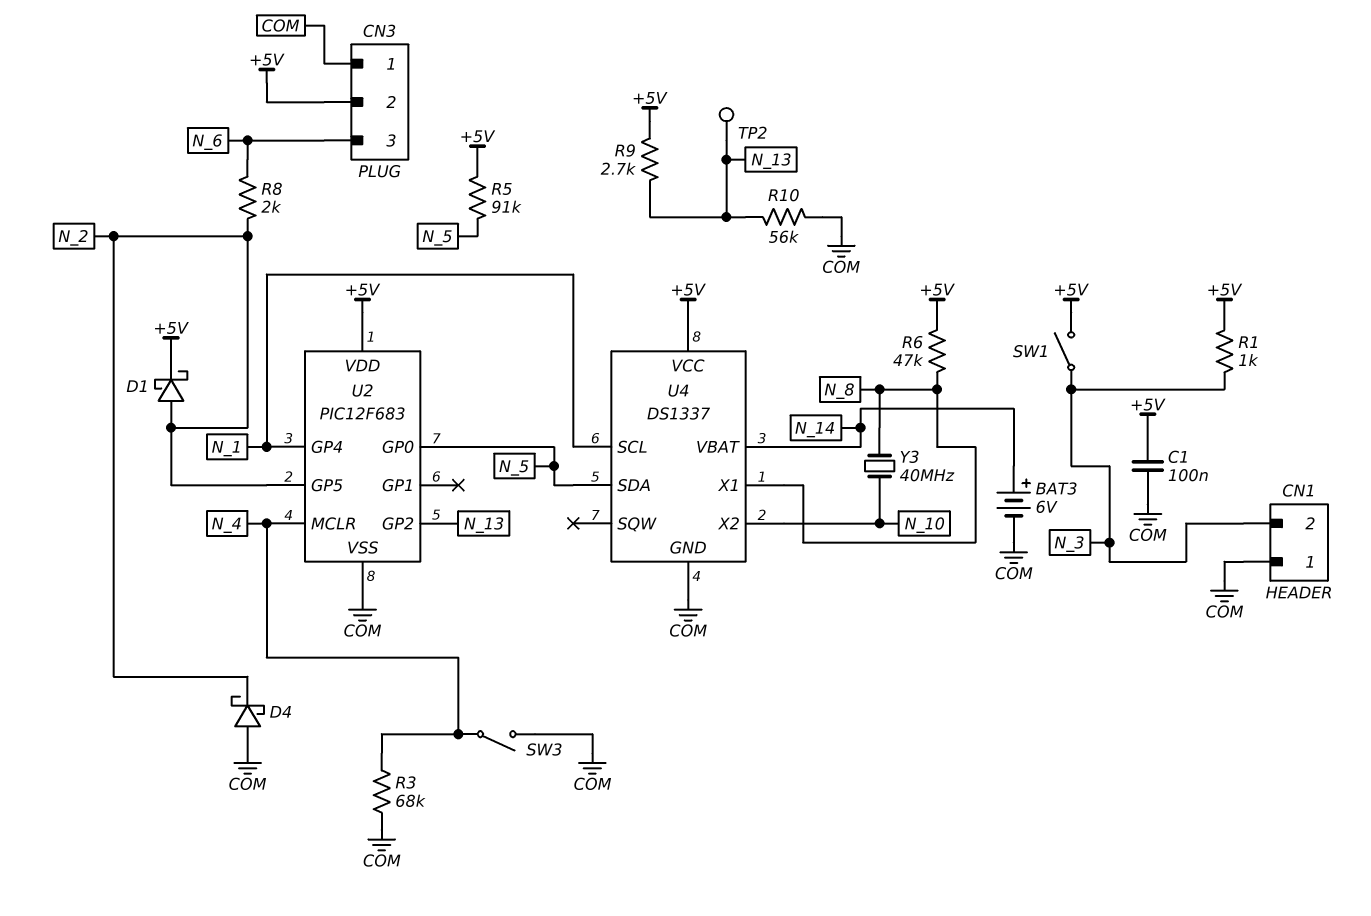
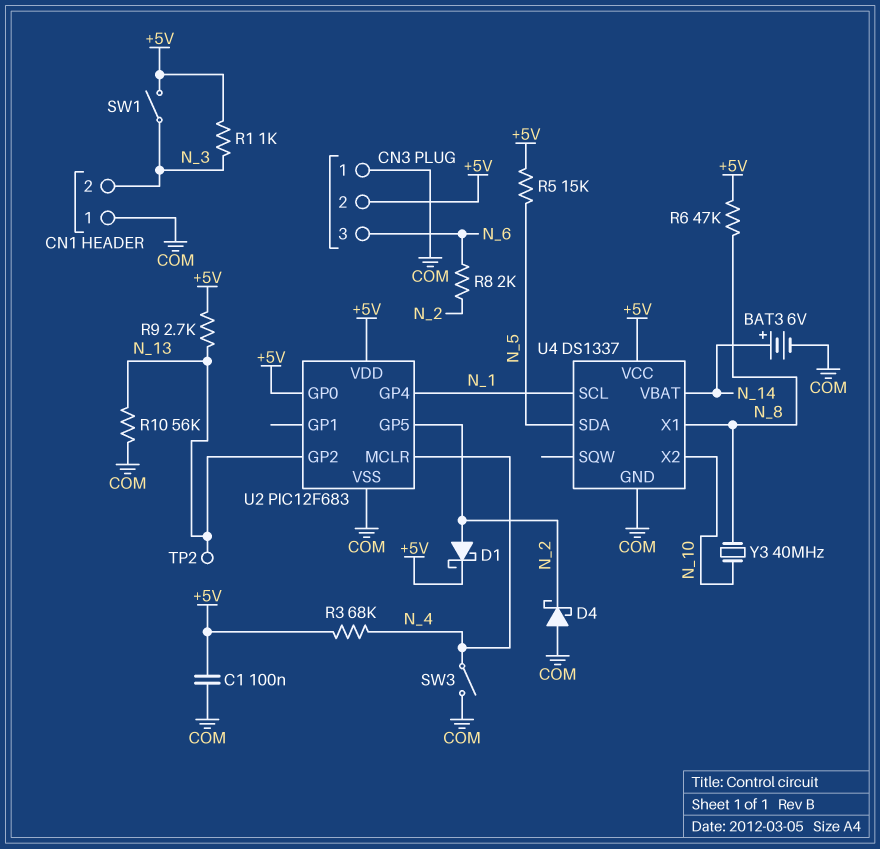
R3: 68k (COM, N_4) -> 68k (+5V, N_4)
R5: 91k (+5V, N_5) -> 15k (+5V, N_5)
U2 pin GP0: N_5 -> +5V

